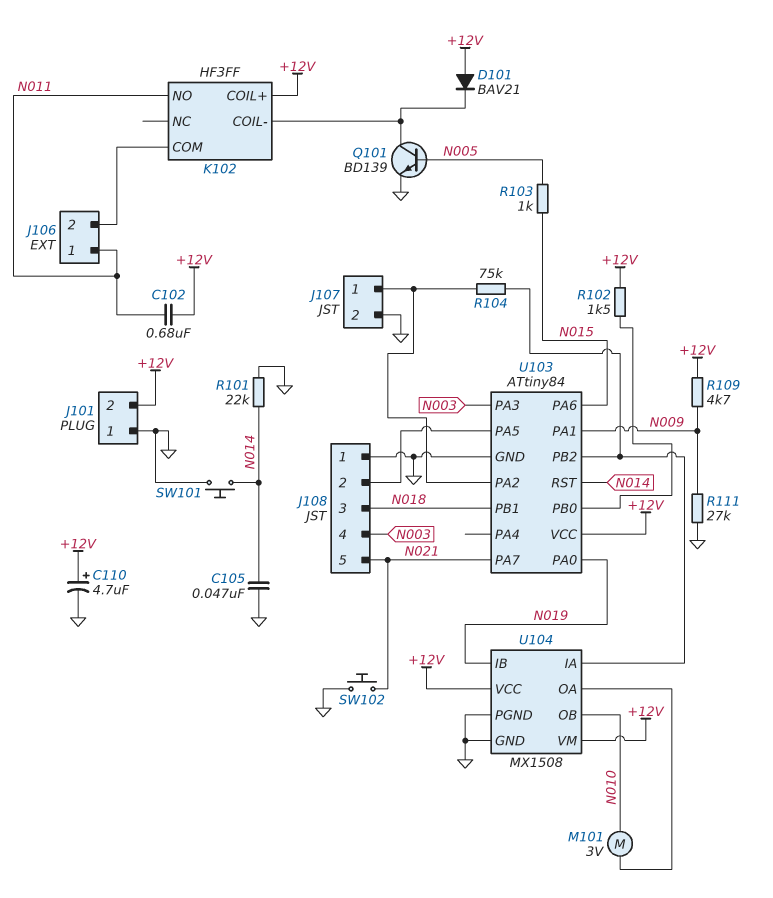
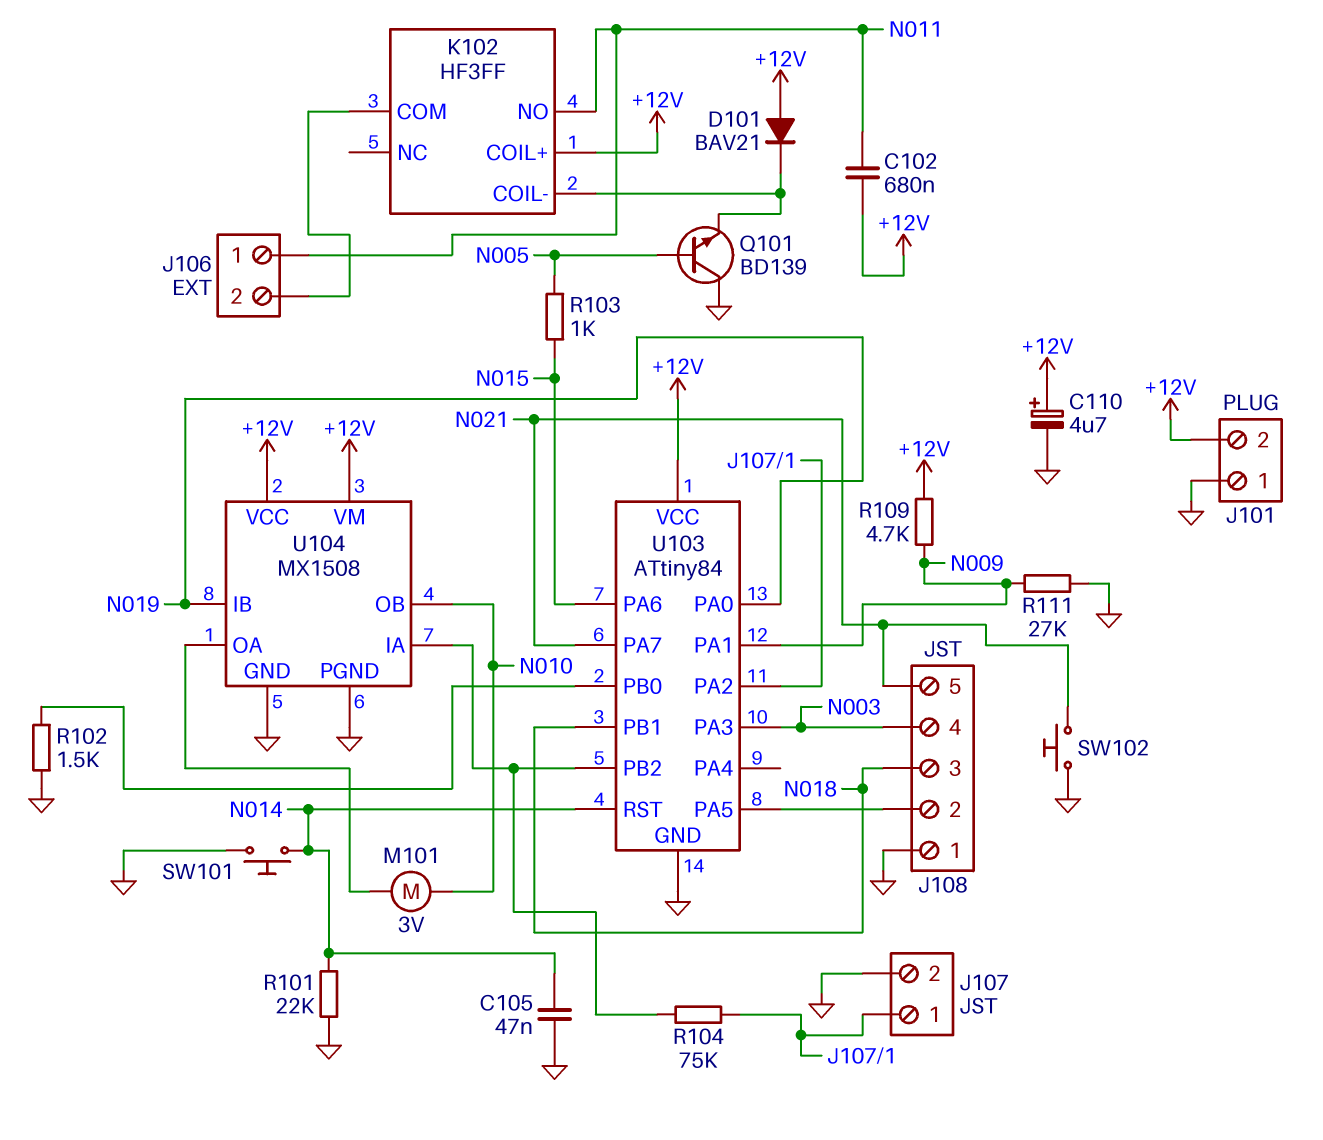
Q101: NPN BD139 (B N005, C K102/COIL-, E GND) -> NPN BD139 (B N005, C GND, E K102/COIL-)
R102: 1.5k (+12V, U103/PB0) -> 1.5k (GND, U103/PB0)

